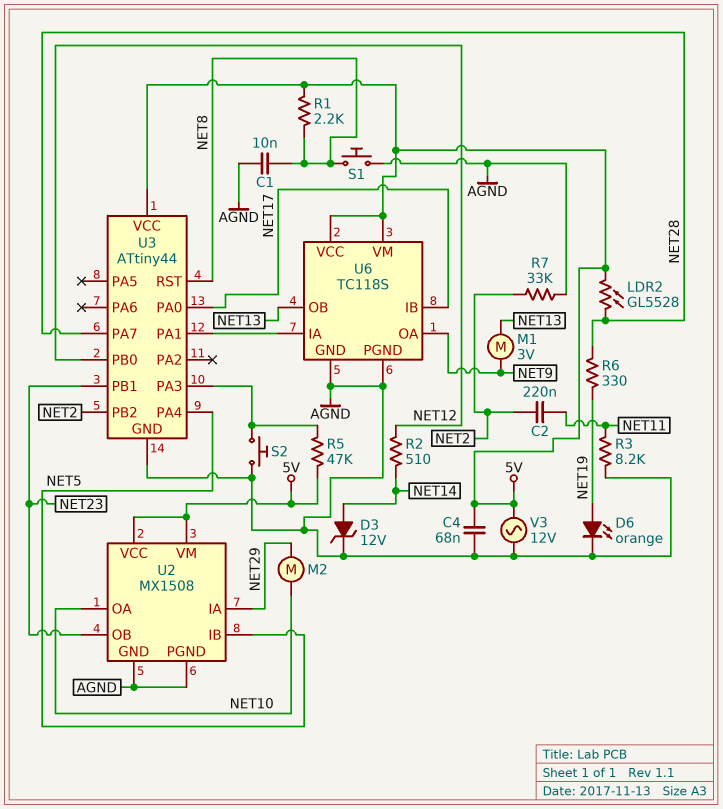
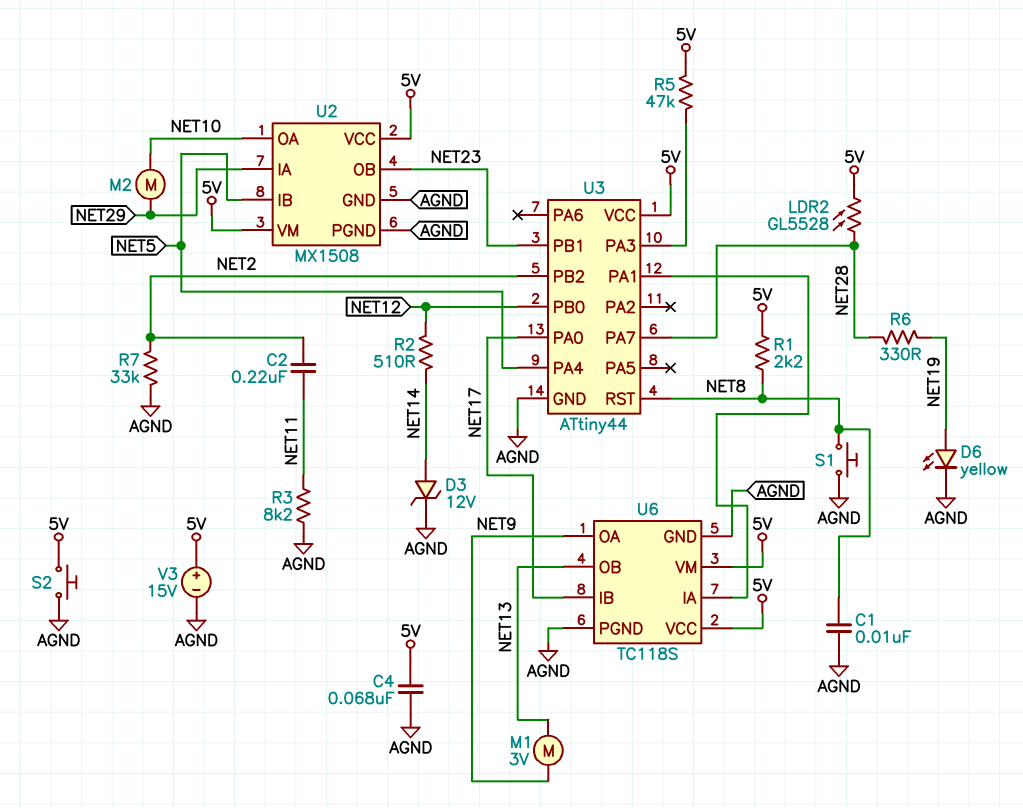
D6: LED orange (A NET19, K AGND) -> LED yellow (A NET19, K AGND)
S2: button (AGND, U3/PA3) -> button (5V, AGND)
V3: AC 12V (5V, AGND) -> 15V (plus 5V, minus AGND)

